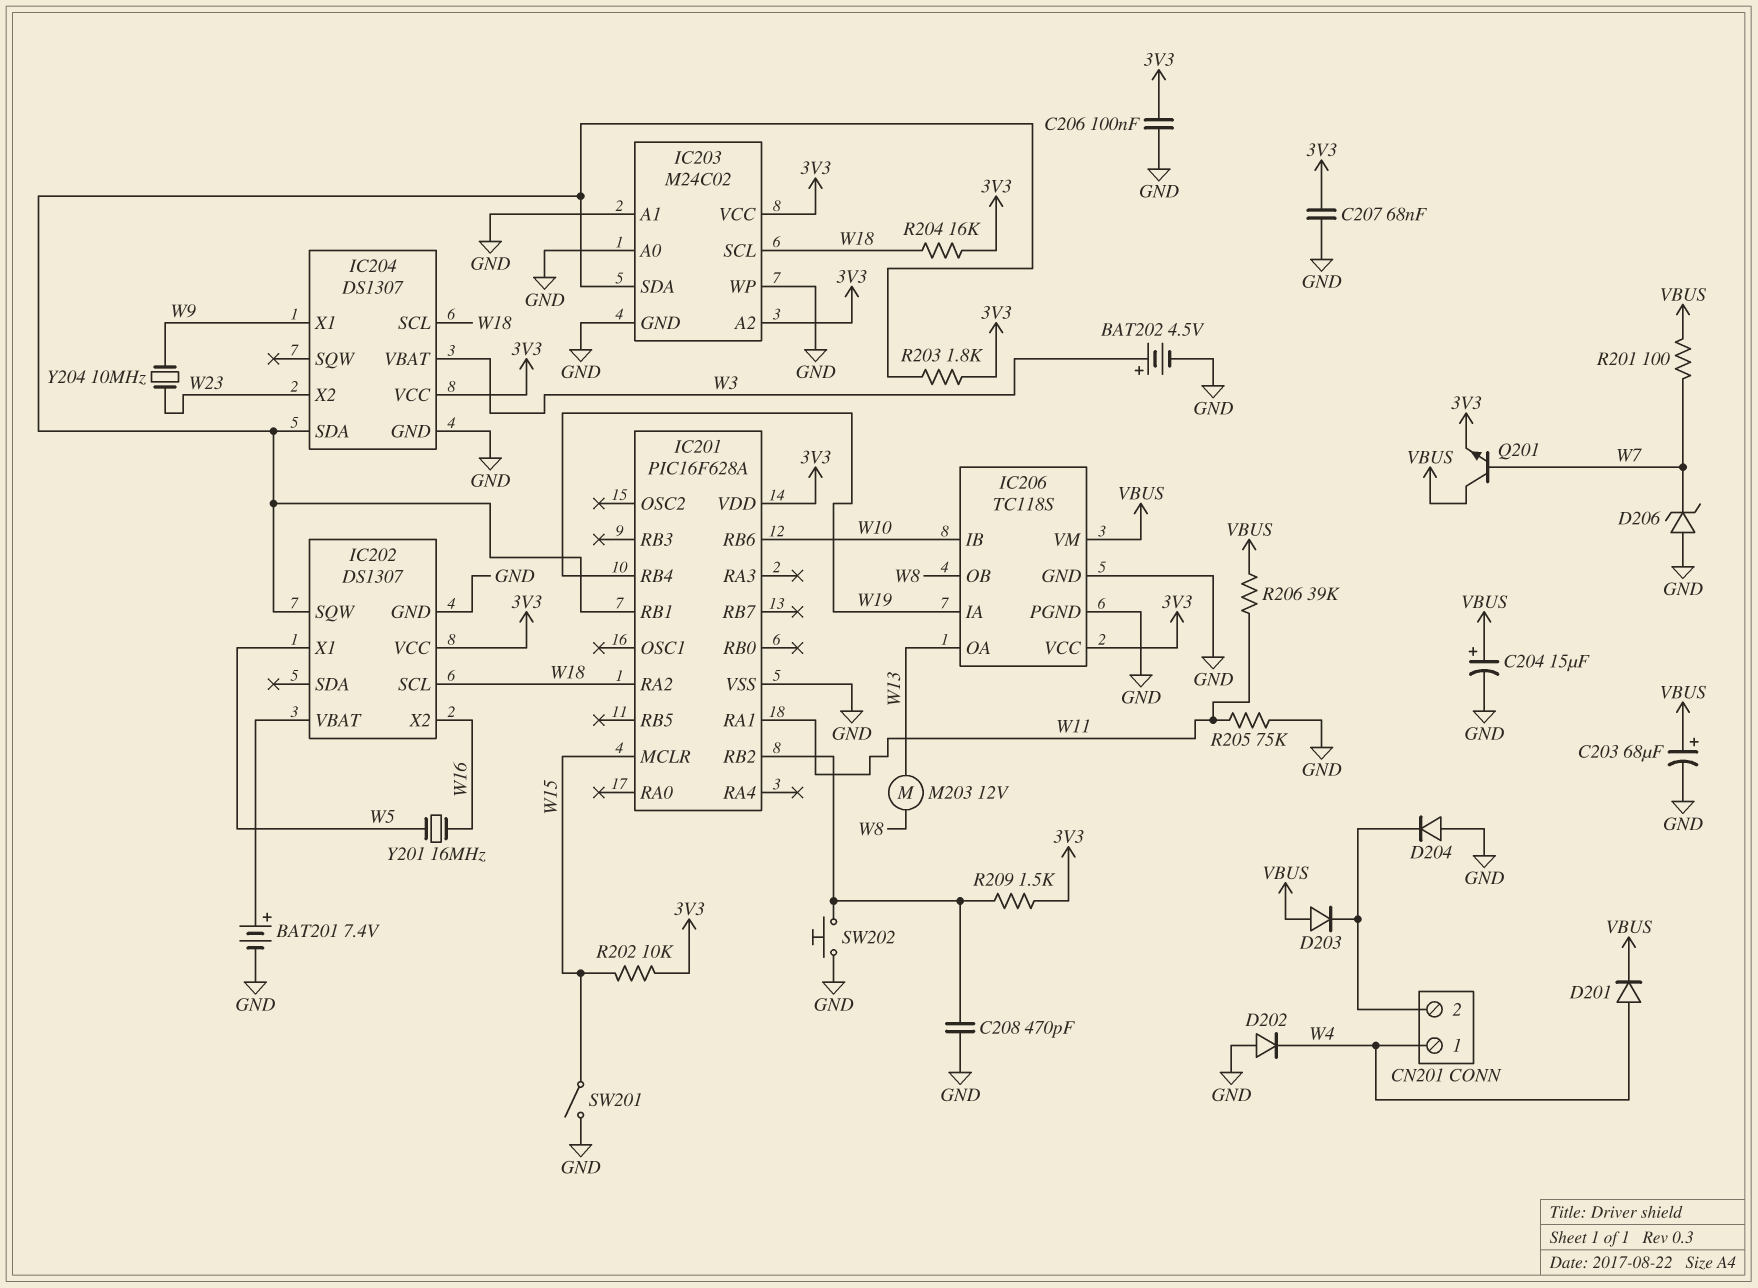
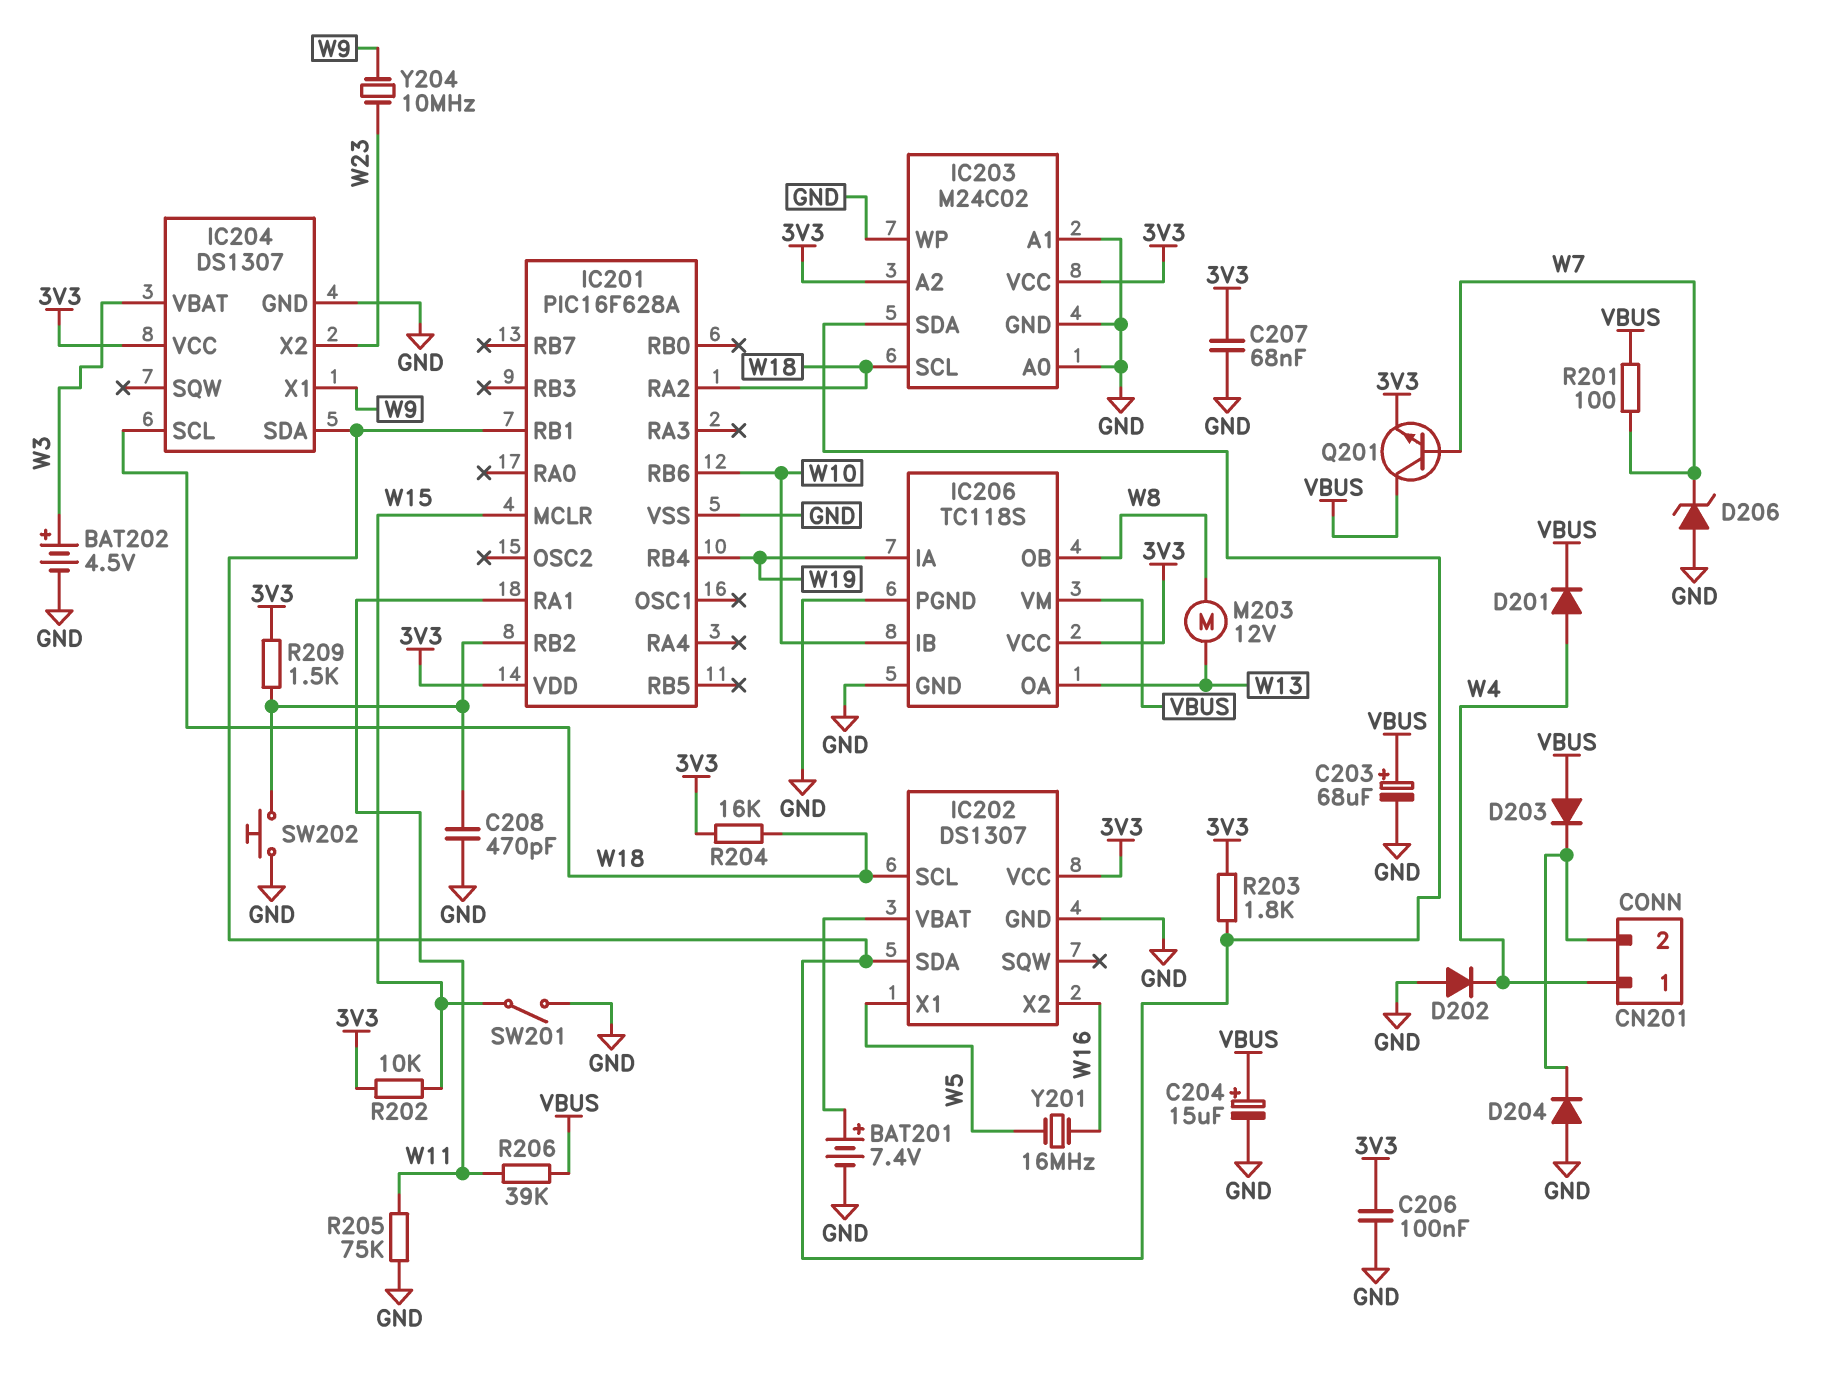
IC202 pin SDA: none -> IC201/RB1
IC202 pin SQW: IC201/RB1 -> none

